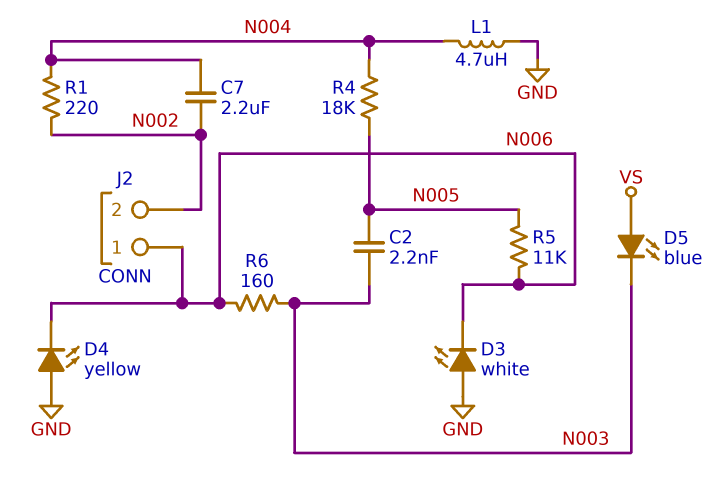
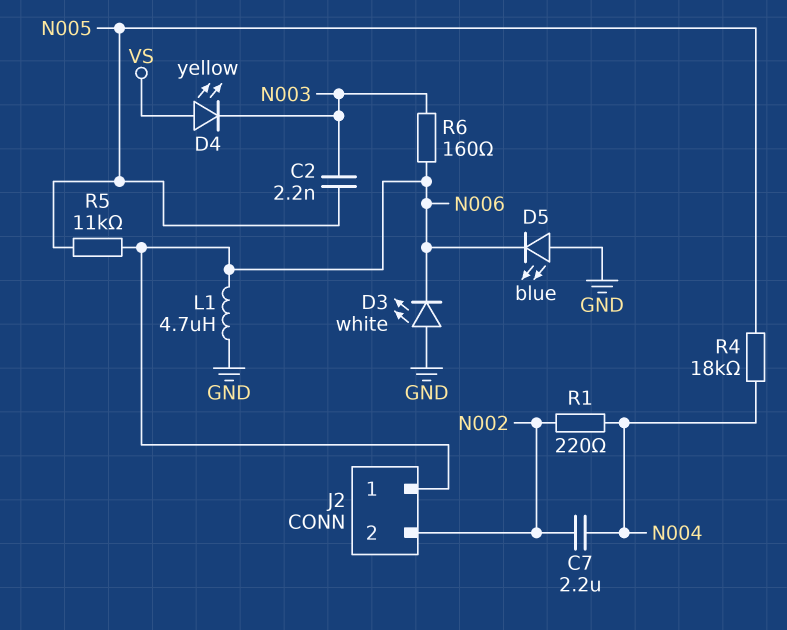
D4: LED yellow (A GND, K N006) -> LED yellow (A VS, K N003)
D5: LED blue (A VS, K N003) -> LED blue (A GND, K N006)
L1: 4.7uH (GND, N004) -> 4.7uH (GND, N006)

